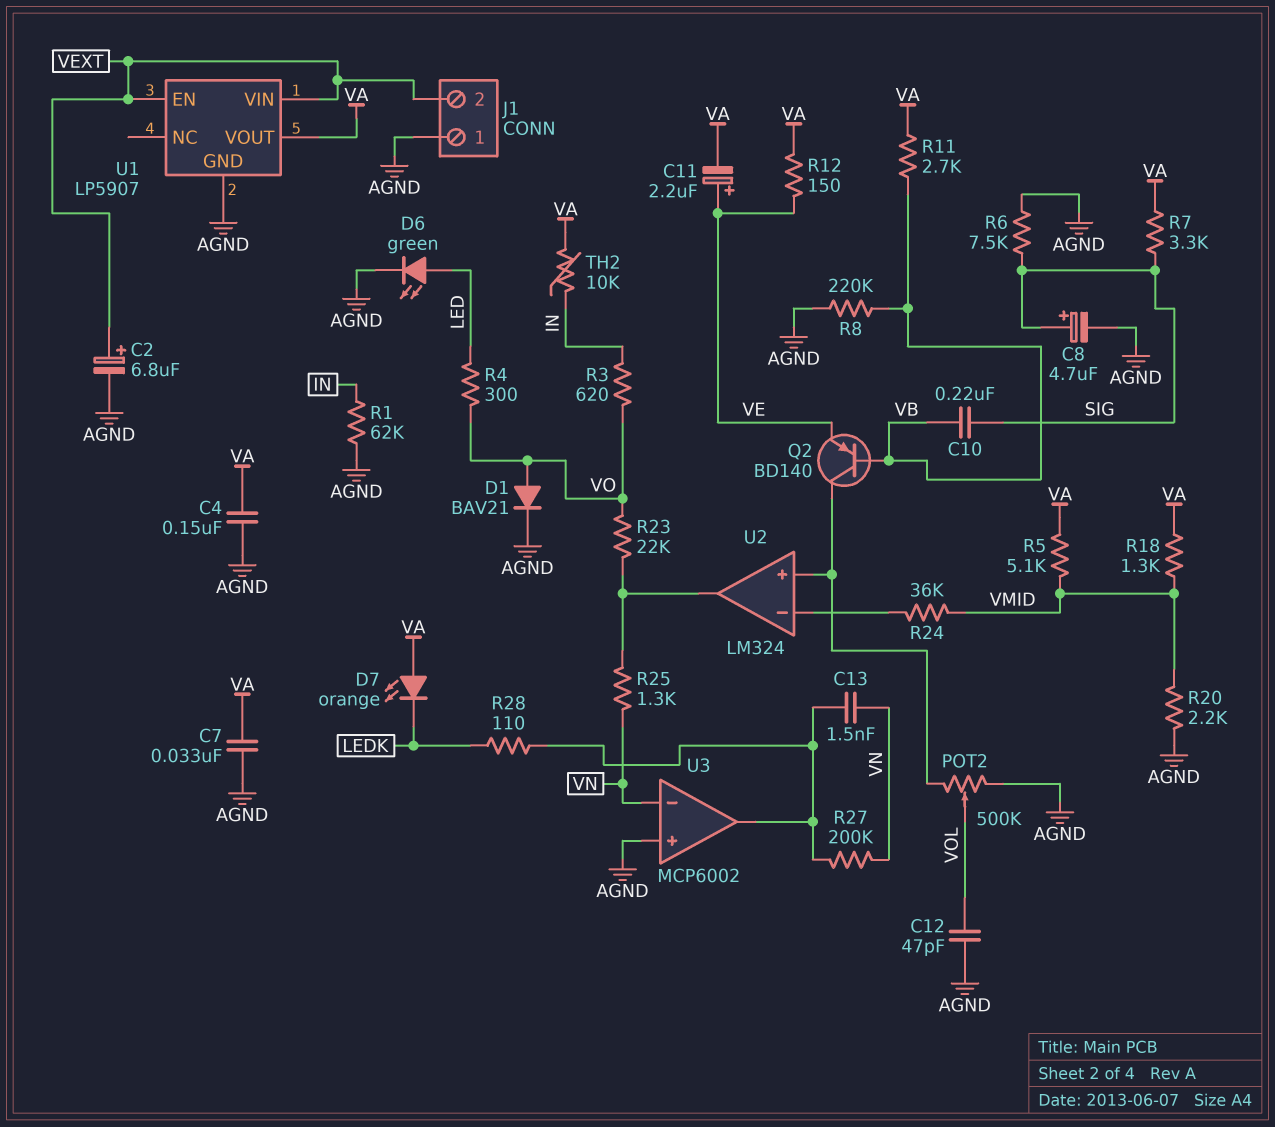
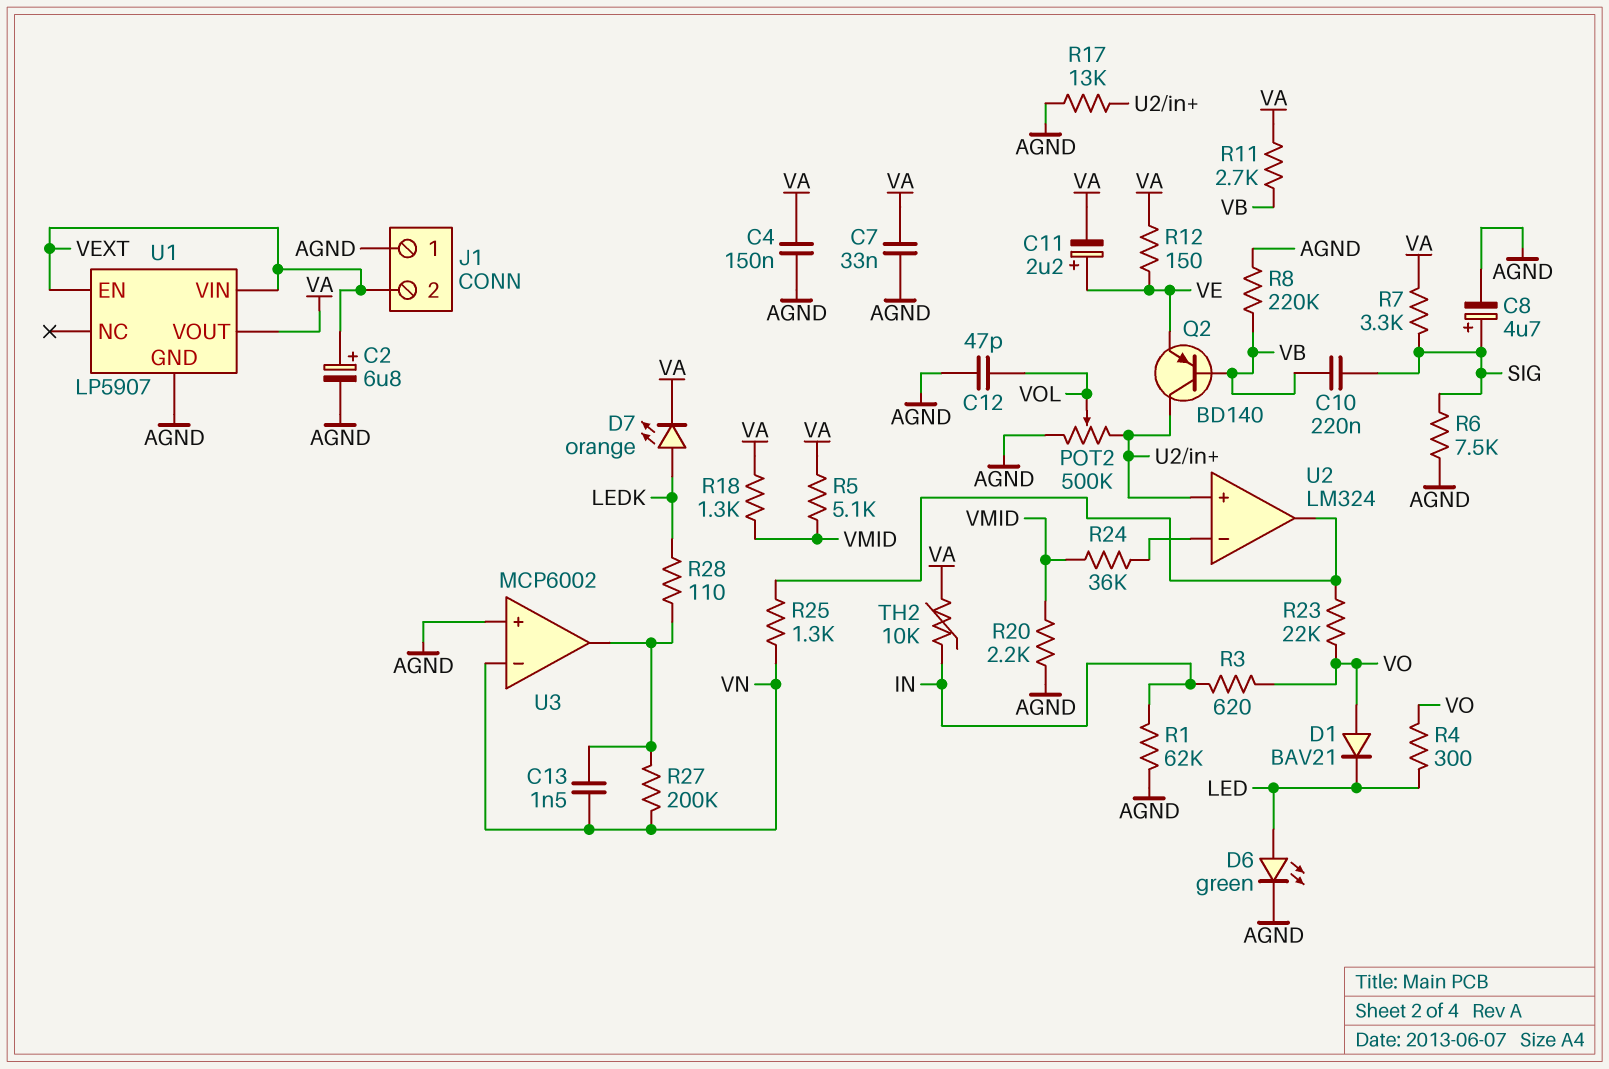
D1: diode BAV21 (A VO, K AGND) -> diode BAV21 (A VO, K LED)
D7: LED orange (A VA, K LEDK) -> LED orange (A LEDK, K VA)
R17: none -> 13k (AGND, U2/in+)

